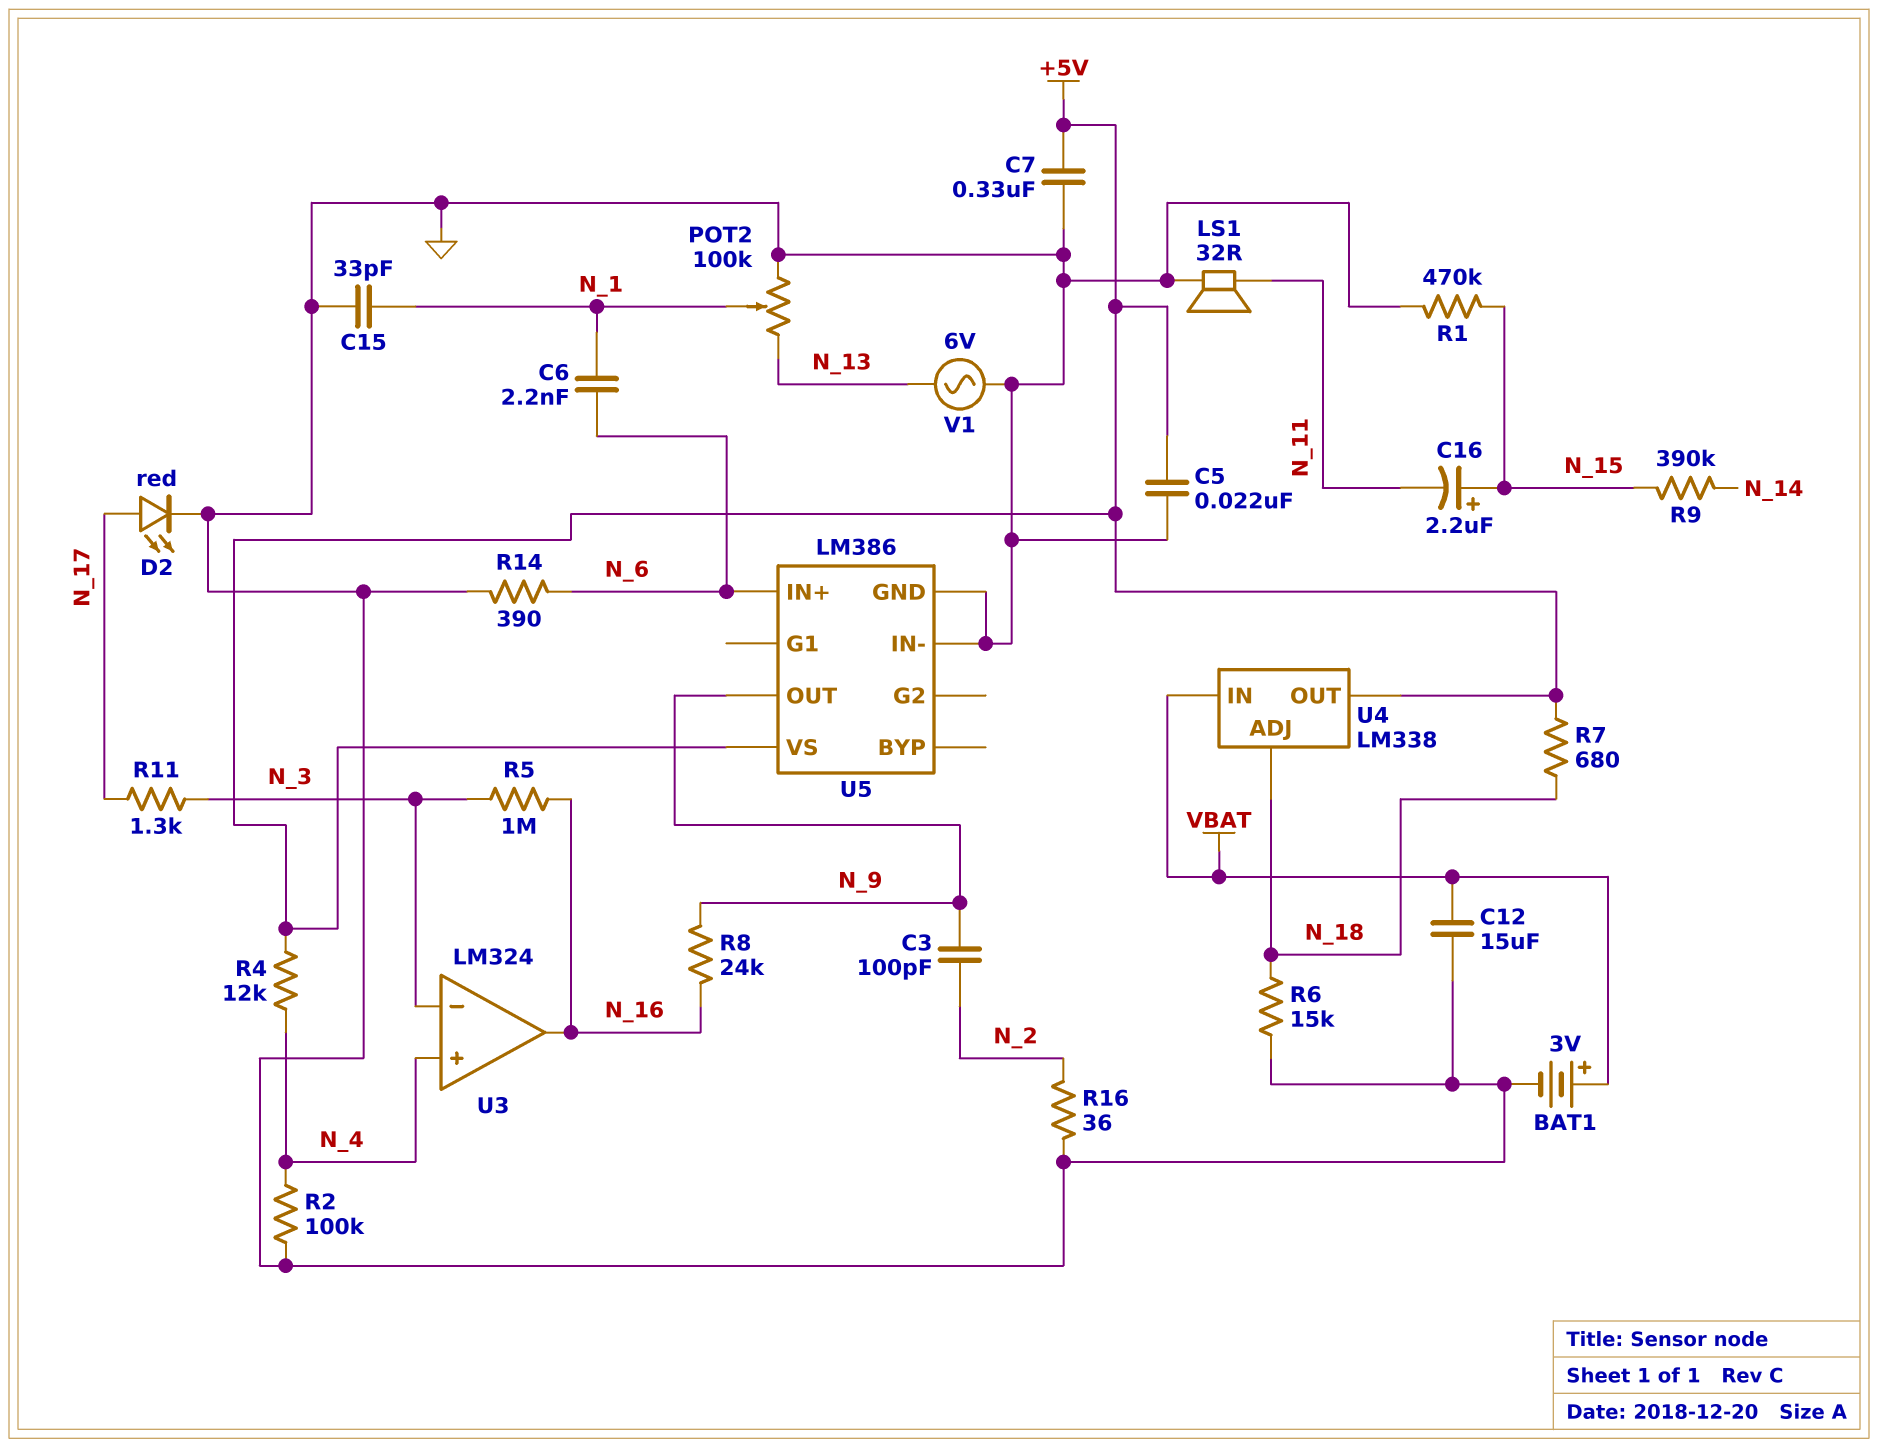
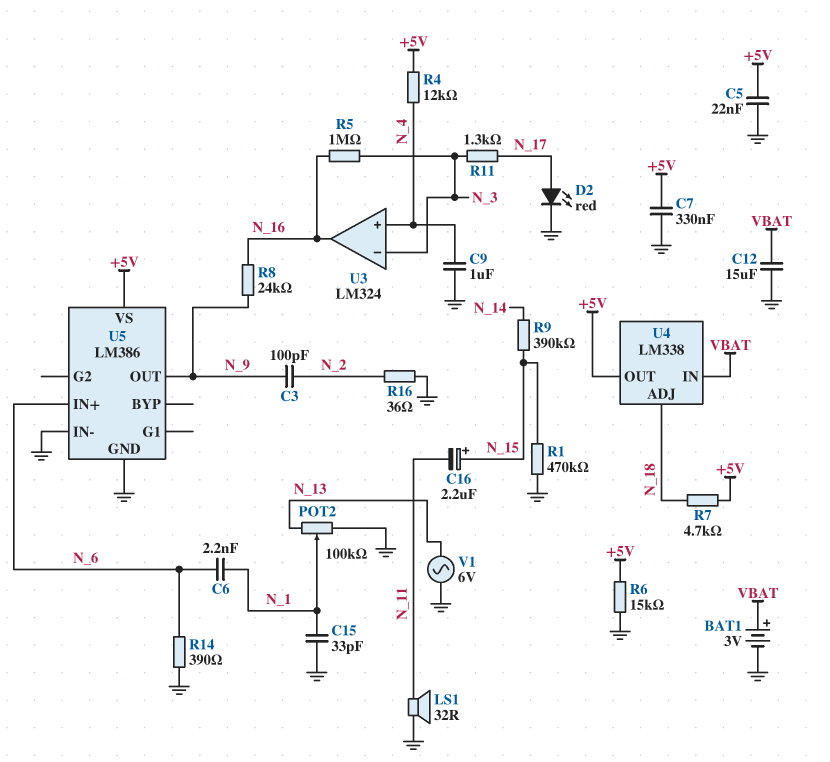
C9: none -> 1uF (GND, N_4)
R2: 100k (GND, N_4) -> none
R6: 15k (GND, N_18) -> 15k (+5V, GND)
R7: 680 (+5V, N_18) -> 4.7k (+5V, N_18)

